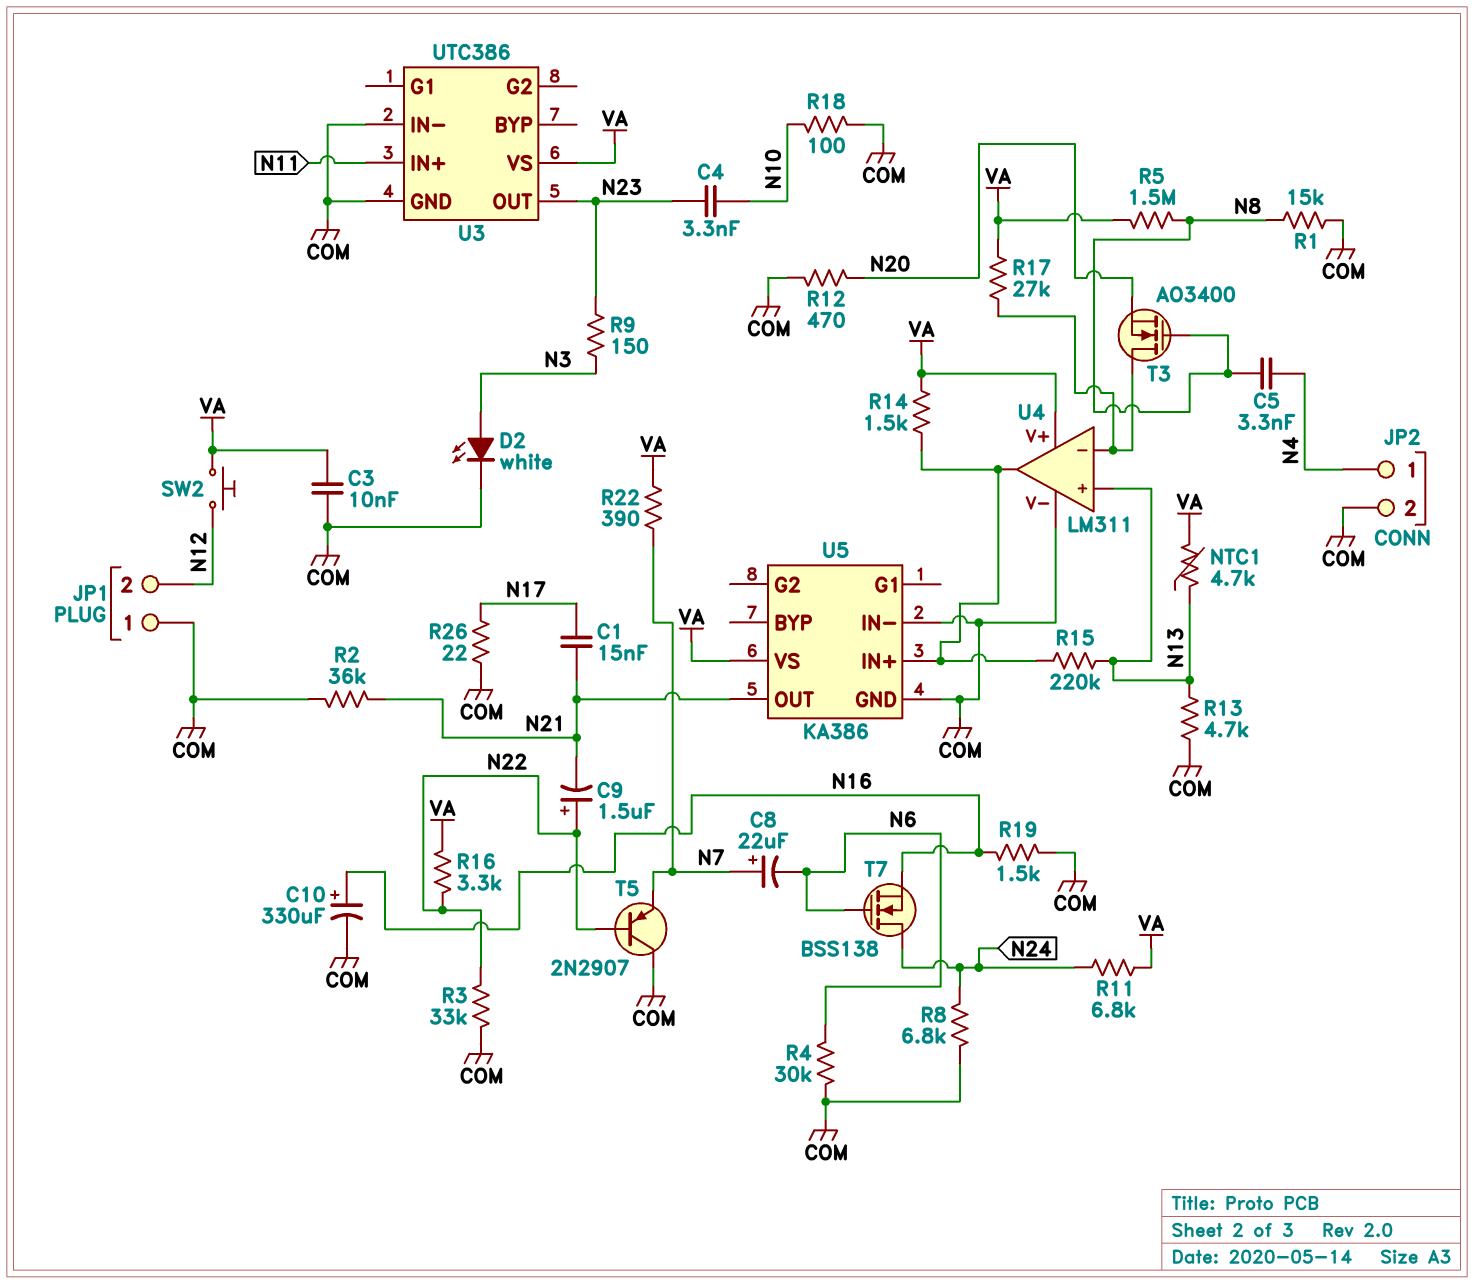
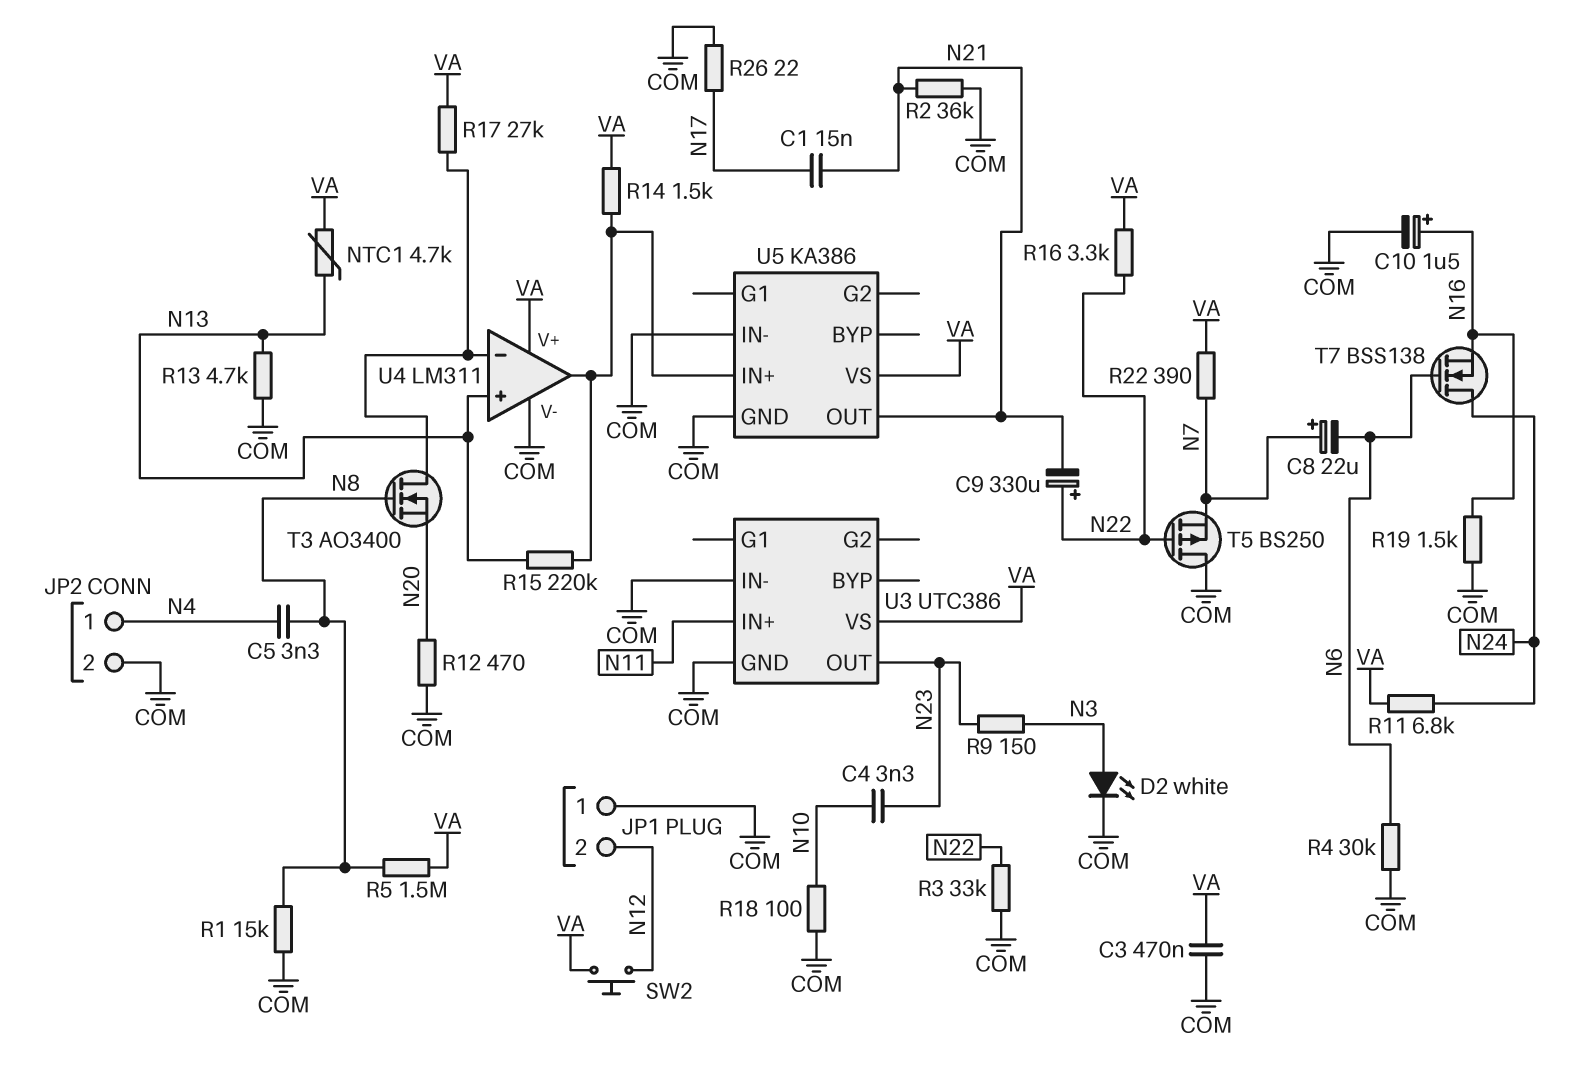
C3: 10nF (COM, VA) -> 470nF (COM, VA)
C9: 1.5uF (plus N22, minus N21) -> 330uF (plus N22, minus N21)
C10: 330uF (plus N16, minus COM) -> 1.5uF (plus N16, minus COM)
R8: 6.8k (COM, N24) -> none
T5: PNP 2N2907 (B N22, C COM, E N7) -> PMOS BS250 (G N22, D COM, S N7)

